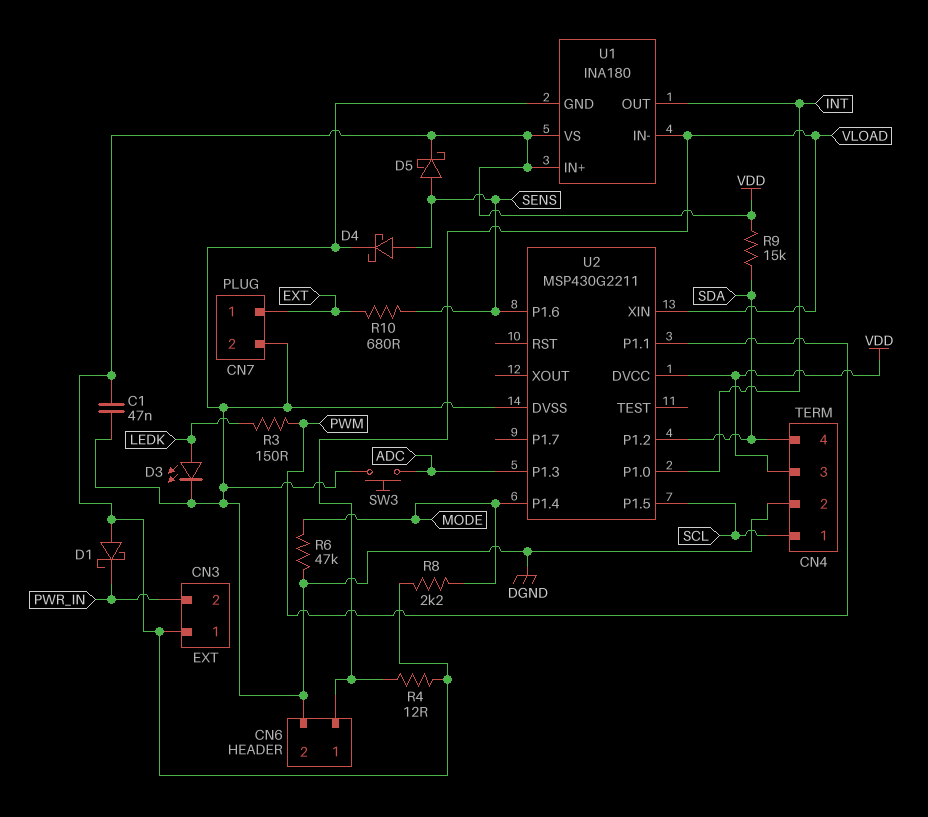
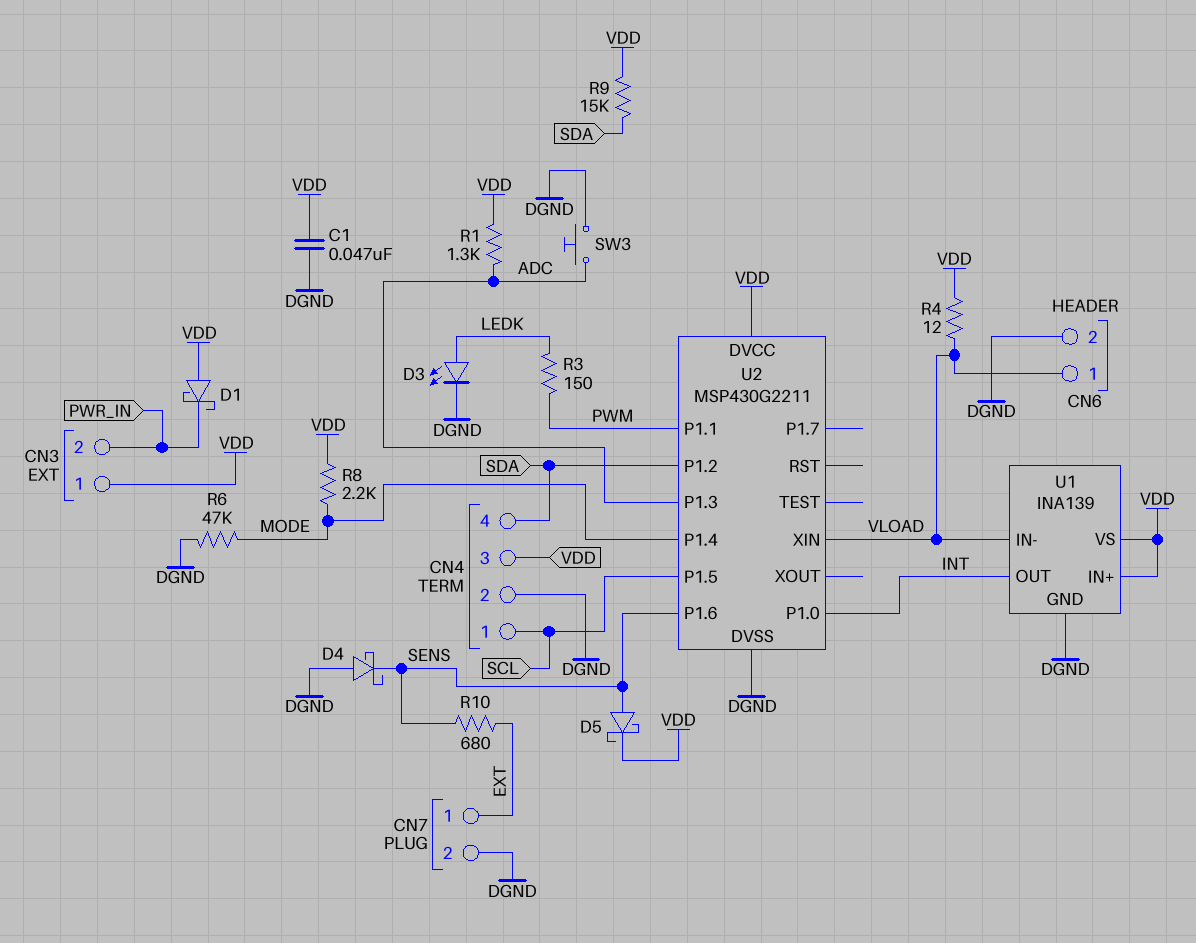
D4: schottky (A SENS, K DGND) -> schottky (A DGND, K SENS)
R1: none -> 1.3k (ADC, VDD)
U1: INA180 -> INA139

